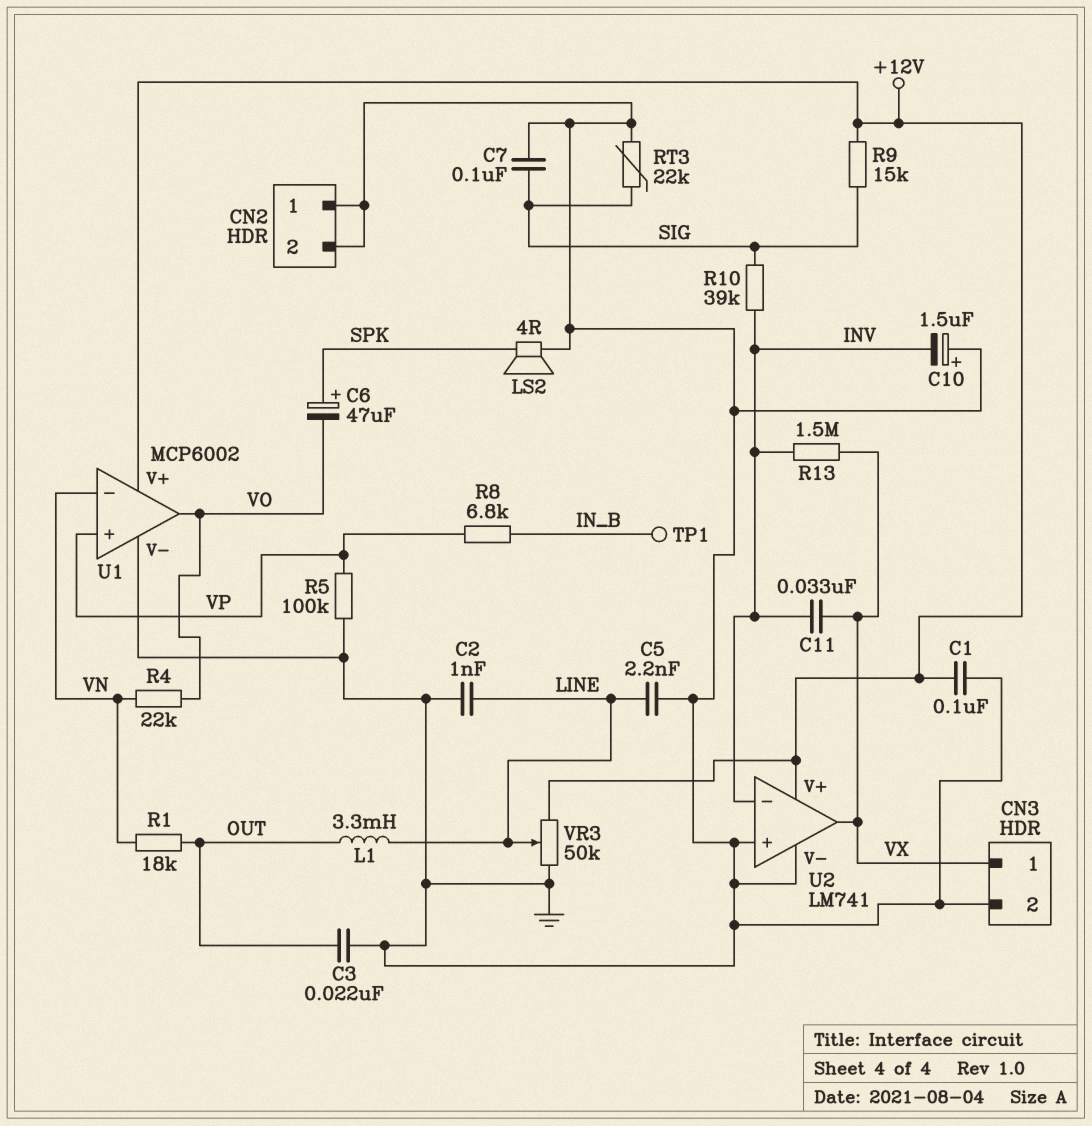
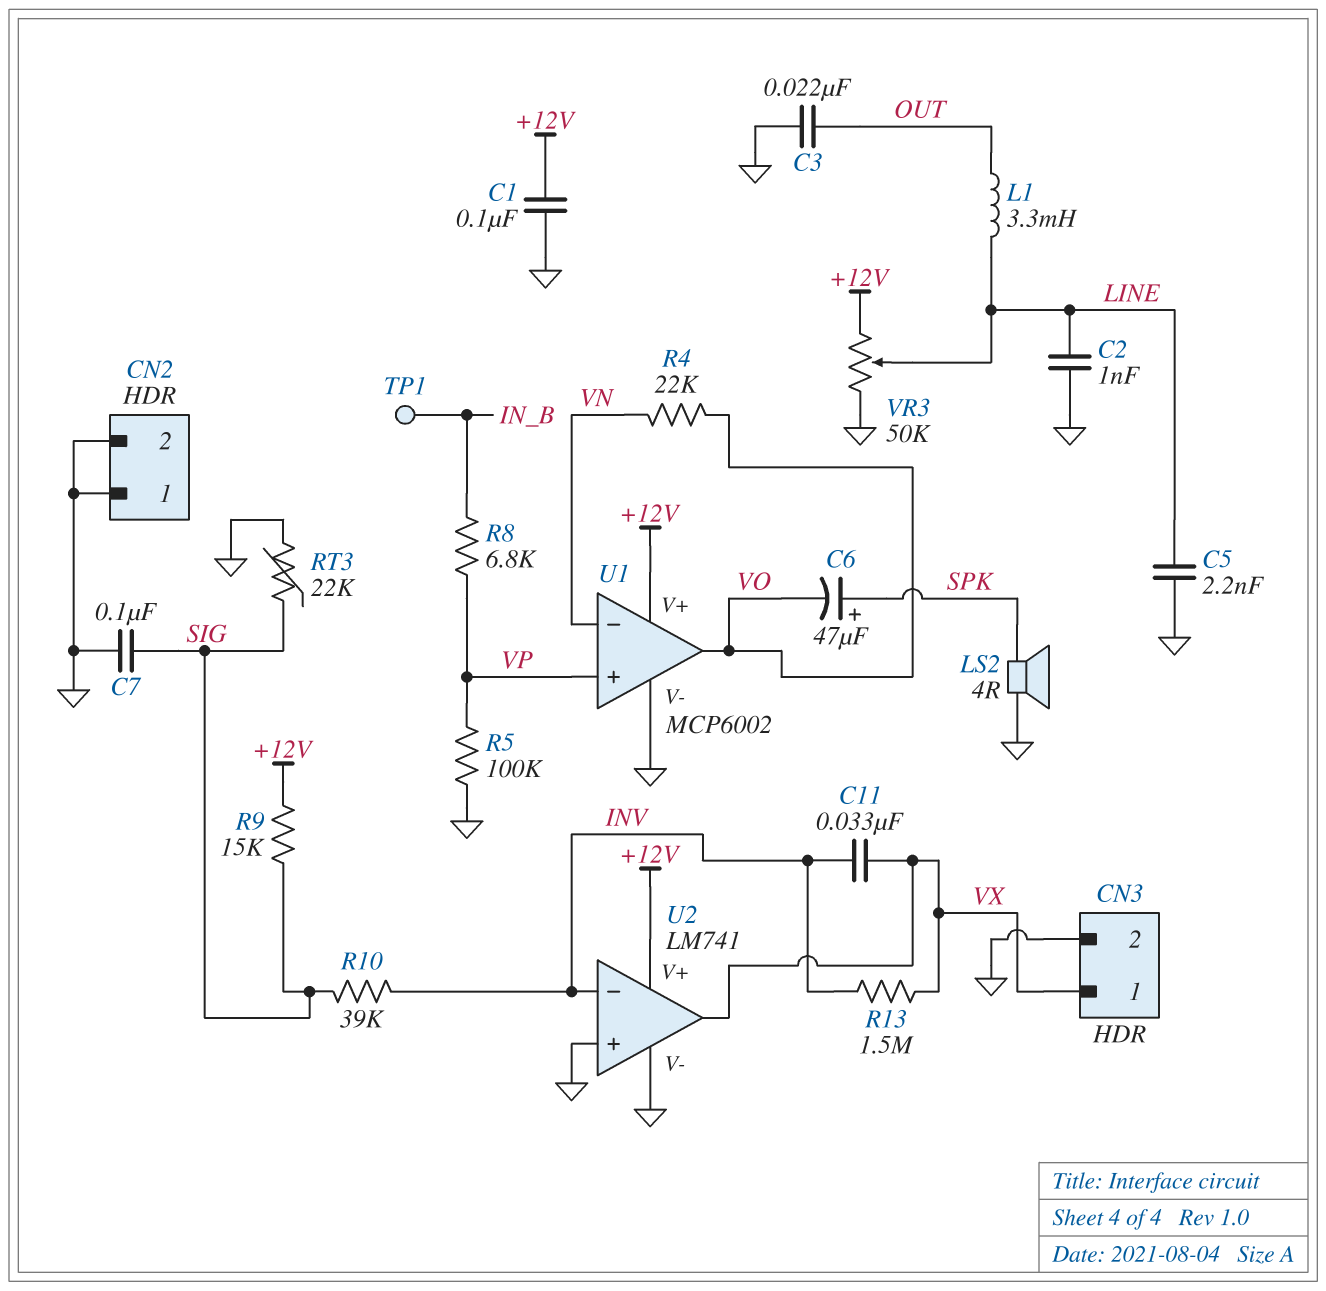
C10: 1.5uF (plus GND, minus INV) -> none
R1: 18k (OUT, VN) -> none

